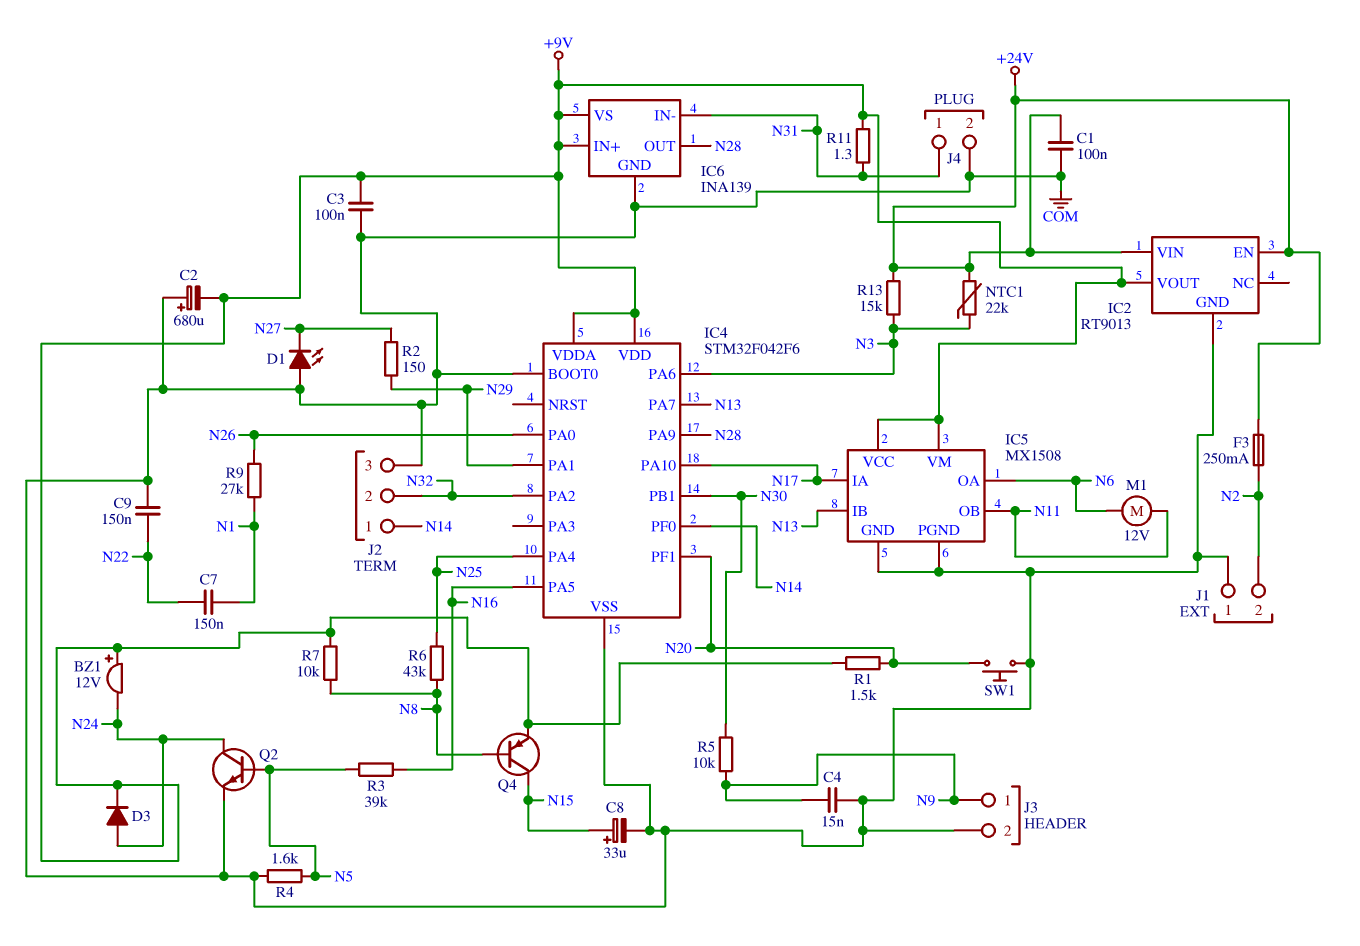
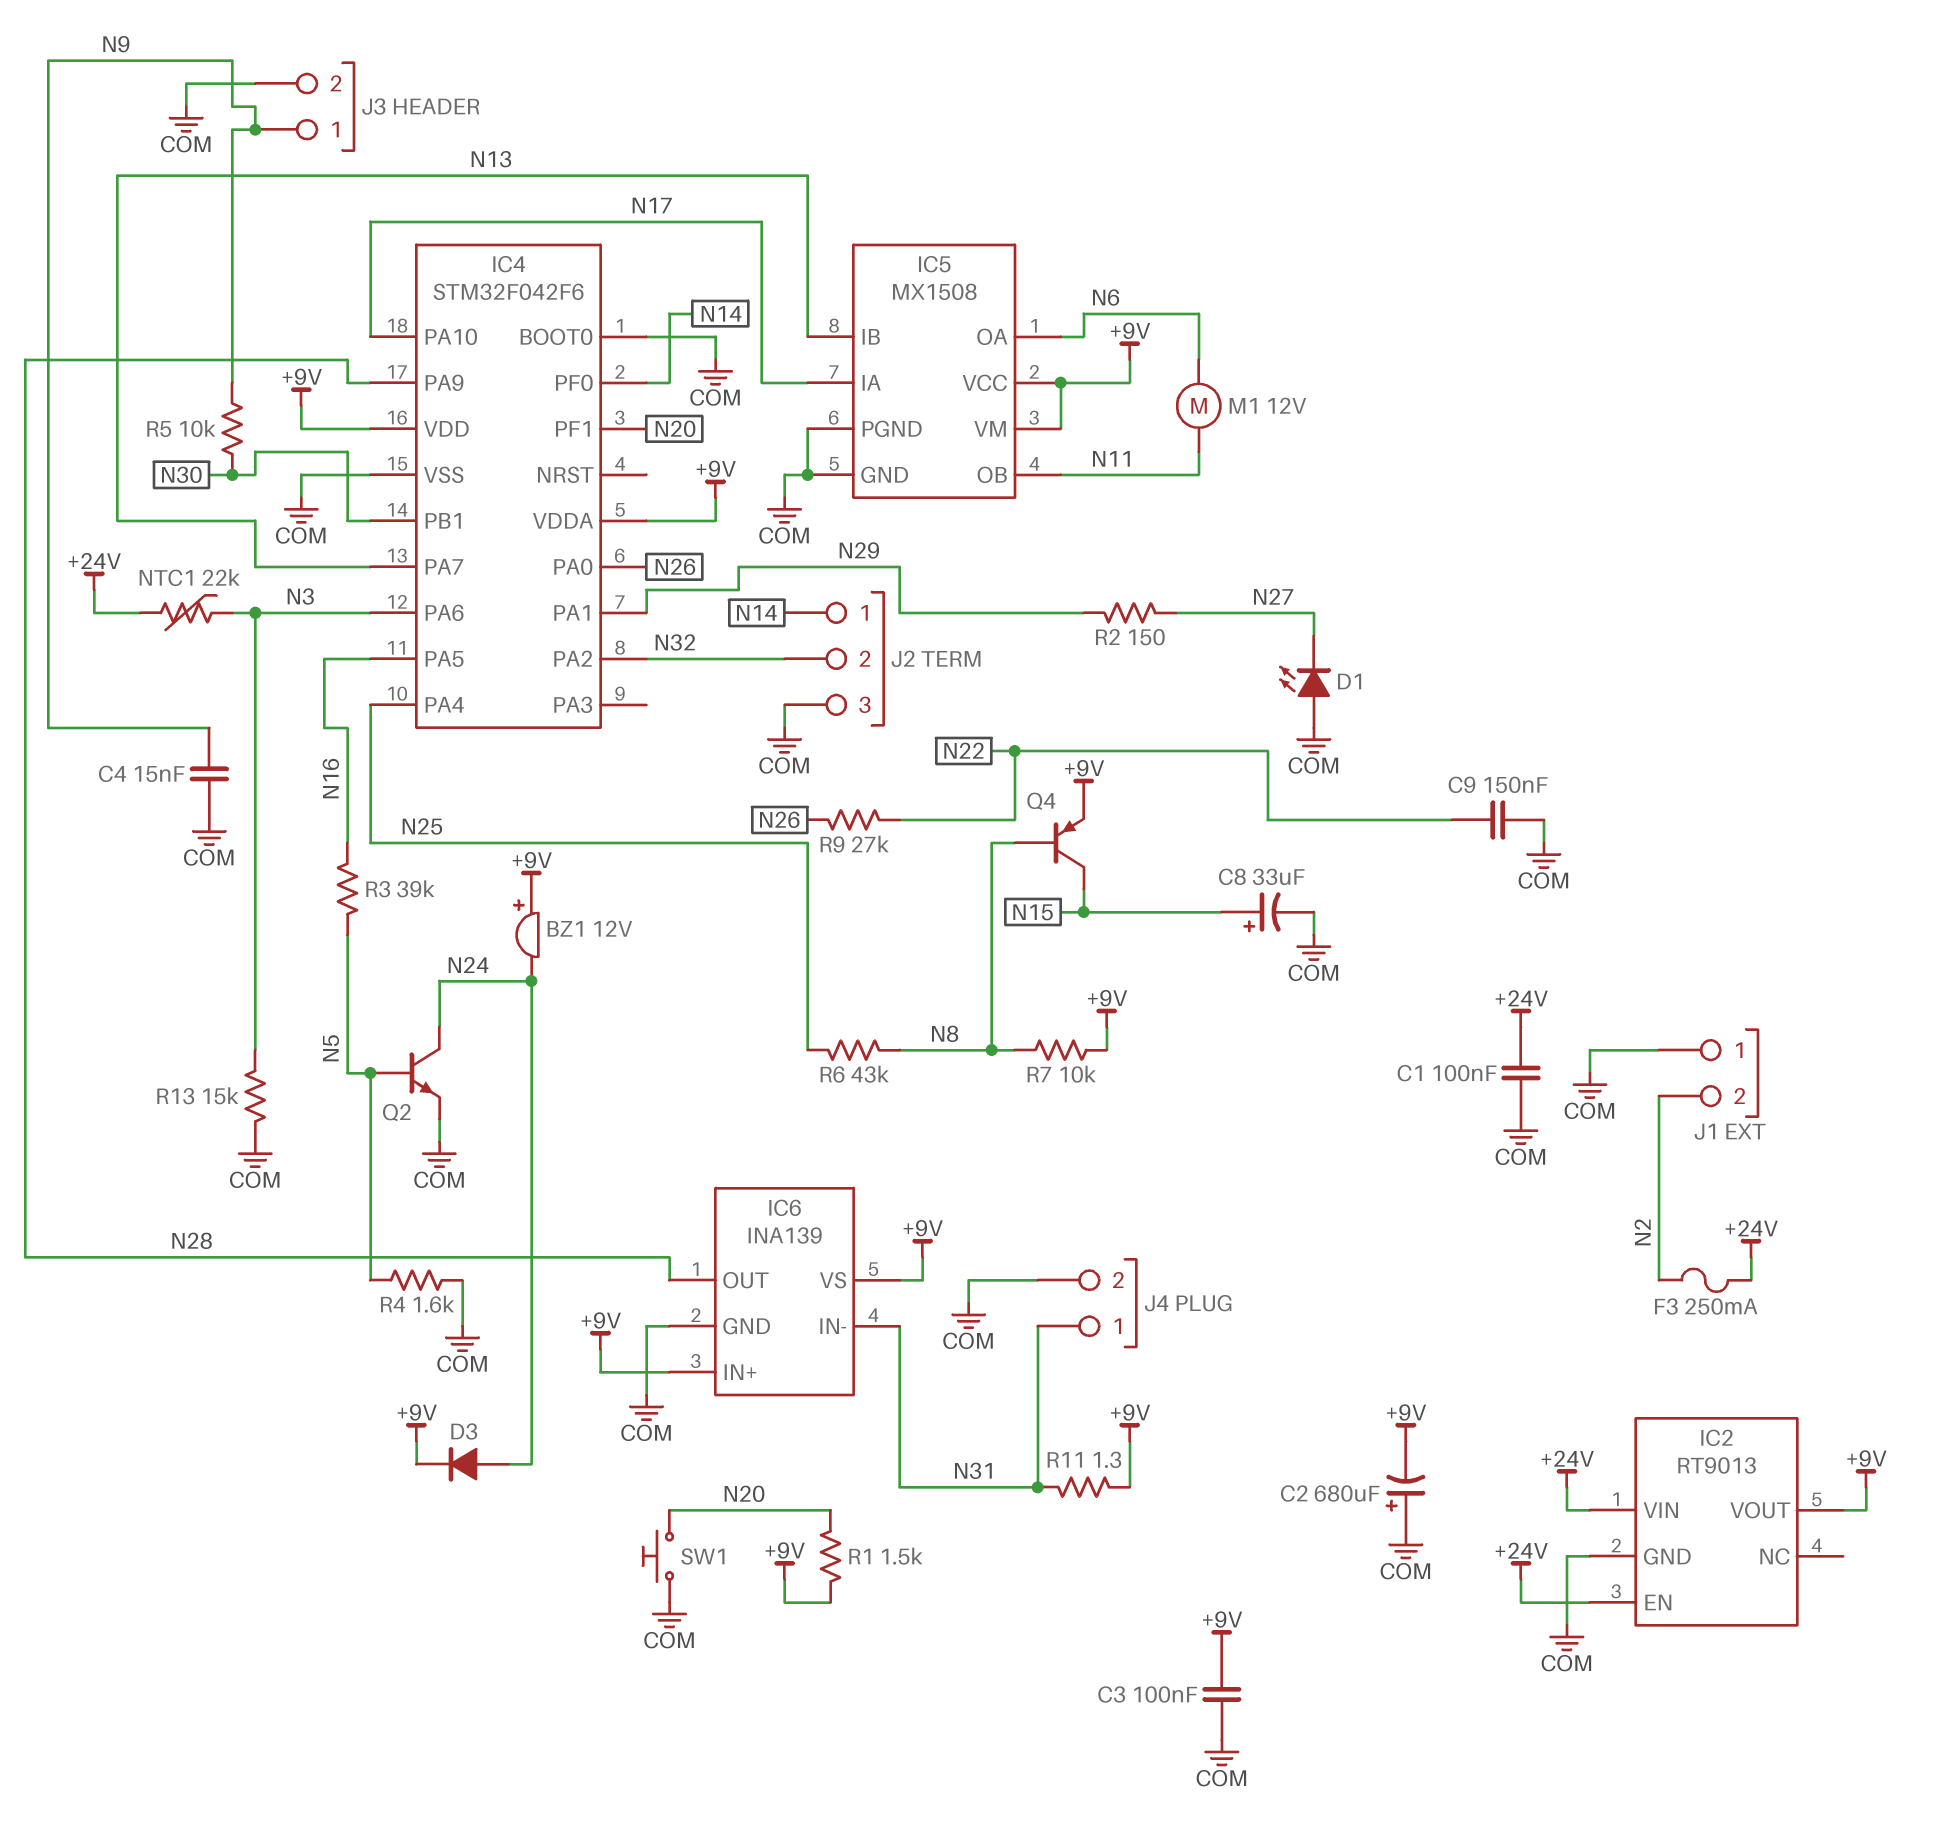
C7: 150nF (N1, N22) -> none
R9: 27k (N1, N26) -> 27k (N22, N26)
R13: 15k (+24V, N3) -> 15k (COM, N3)

